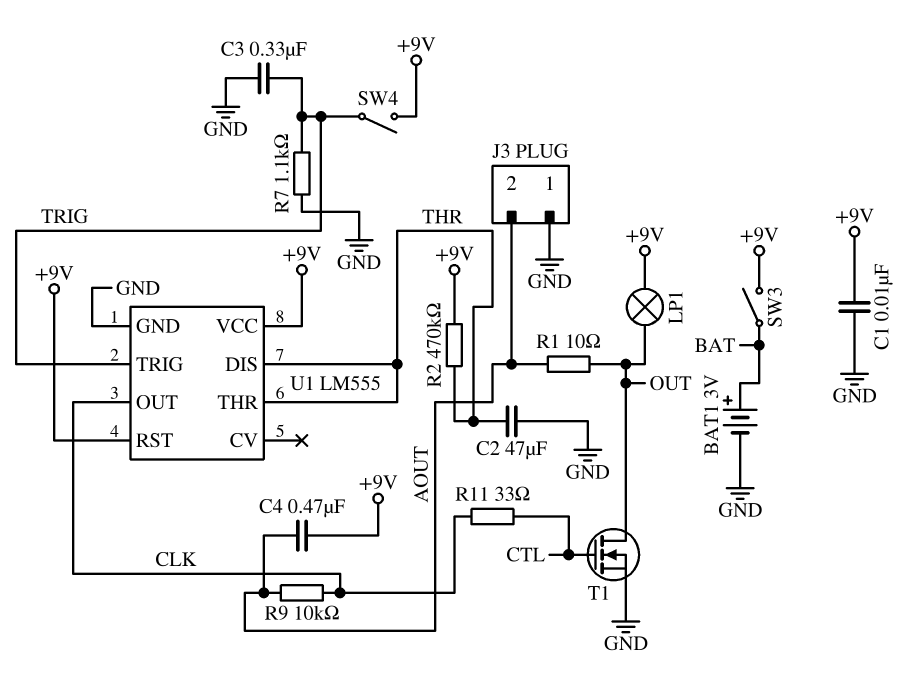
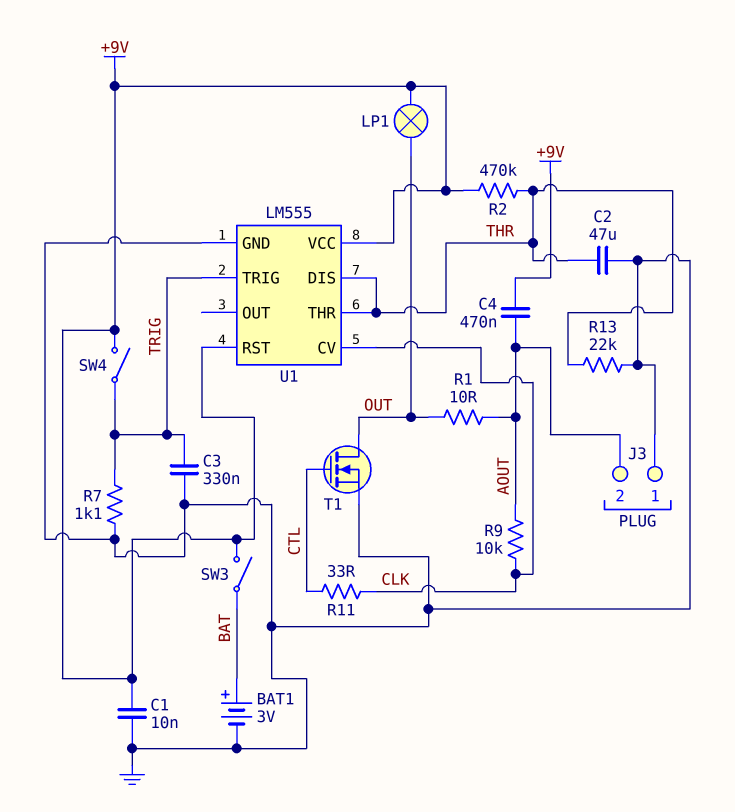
R13: none -> 22k (GND, THR)
U1 pin CV: none -> CLK
U1 pin OUT: CLK -> none

